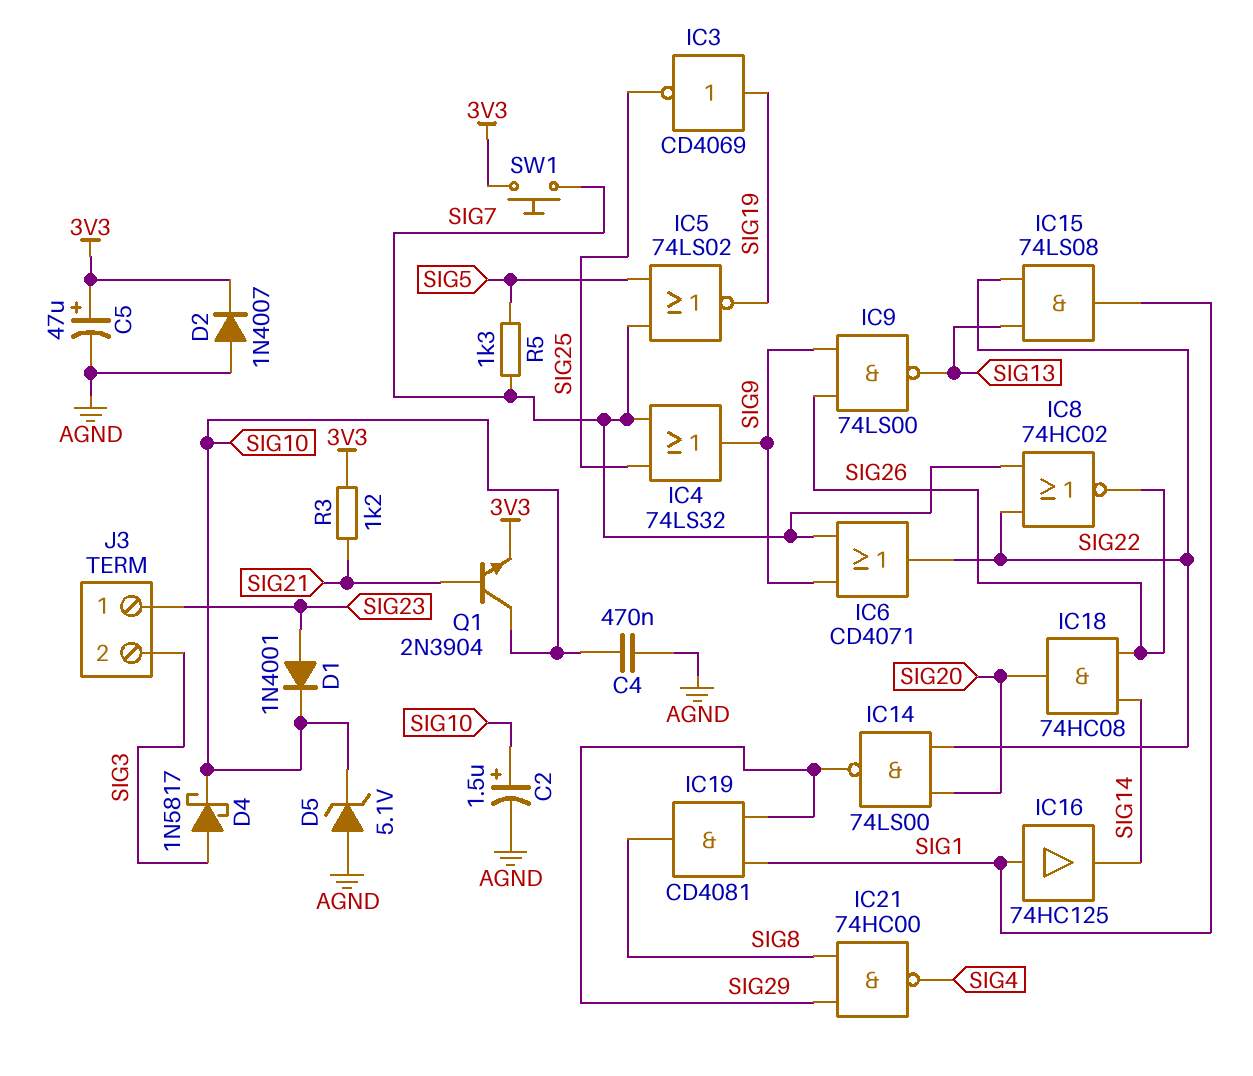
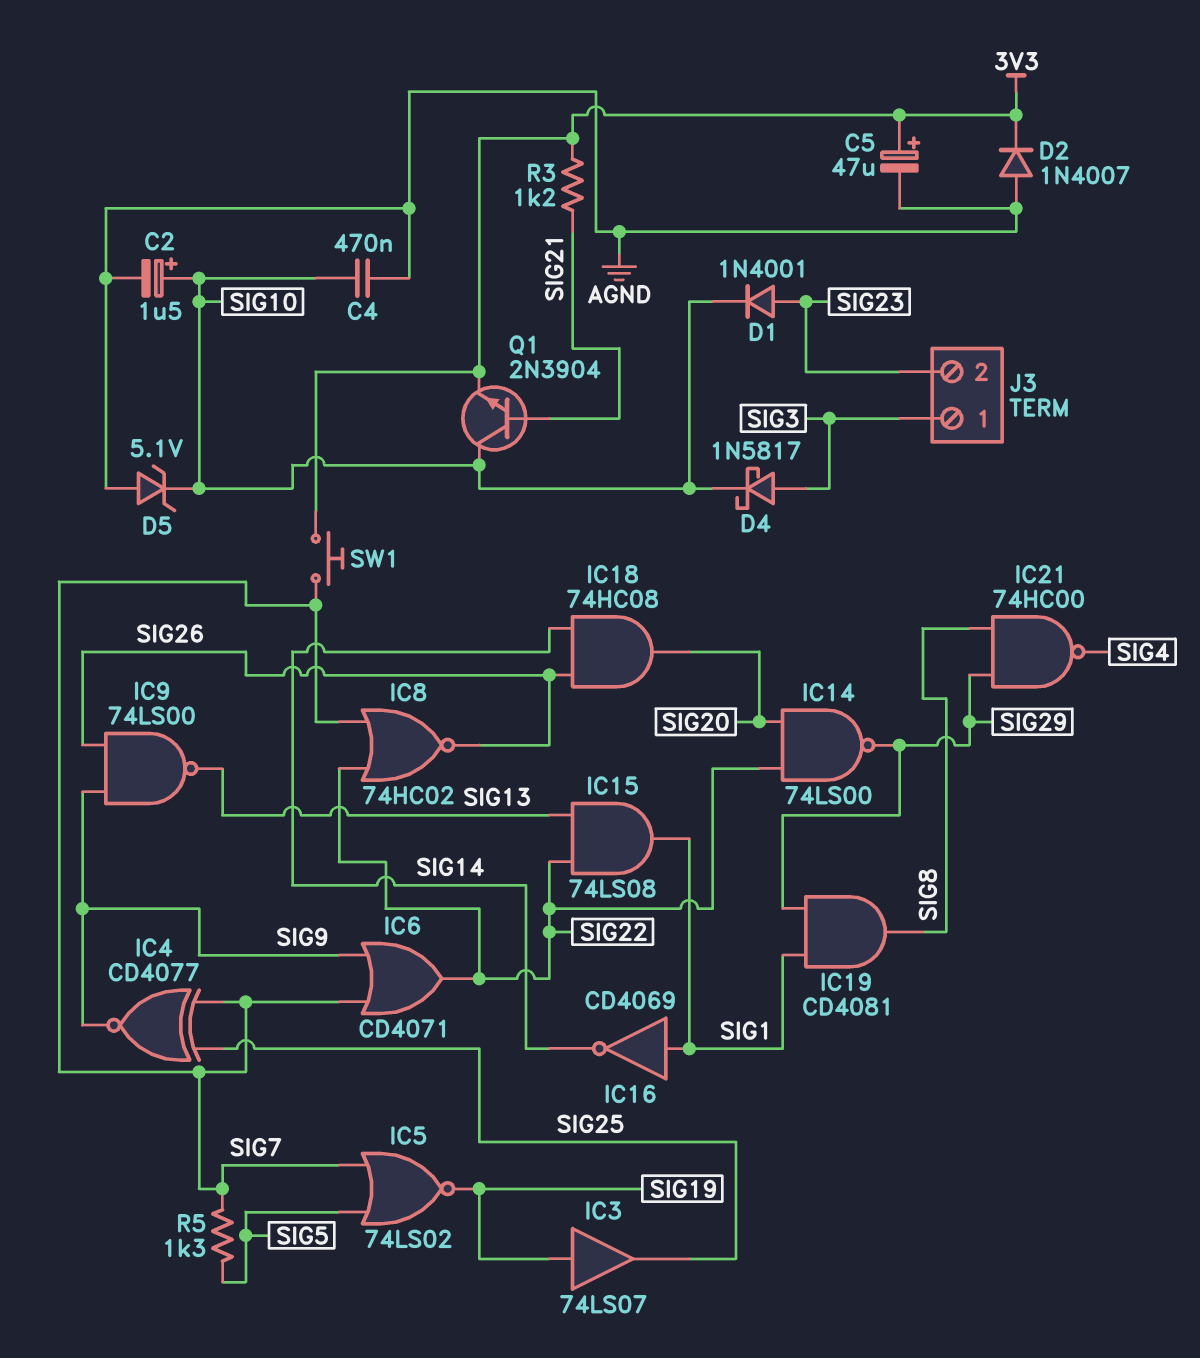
IC3: NOT CD4069 (in SIG19, out SIG25) -> buffer 74LS07 (in SIG19, out SIG25)
IC4: OR 74LS32 (in SIG7, in SIG25, out SIG9) -> XNOR CD4077 (in SIG7, in SIG25, out SIG9)
IC16: buffer 74HC125 (in SIG1, out SIG14) -> NOT CD4069 (in SIG1, out SIG14)
J3 pin 1: SIG23 -> SIG3
J3 pin 2: SIG3 -> SIG23

